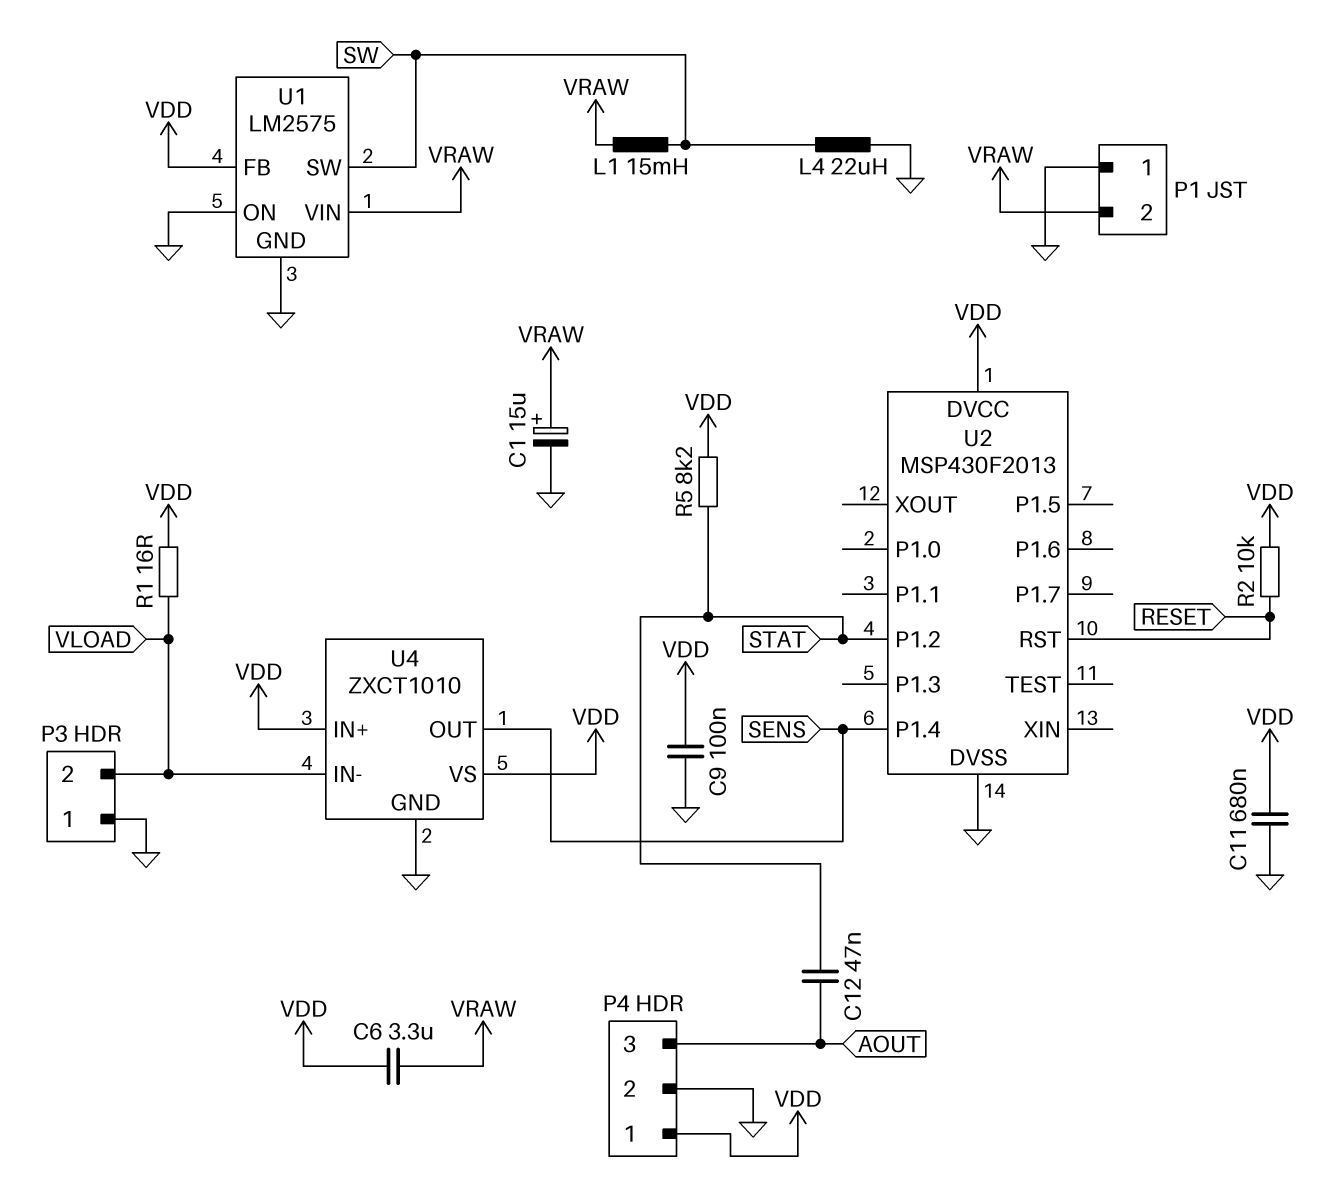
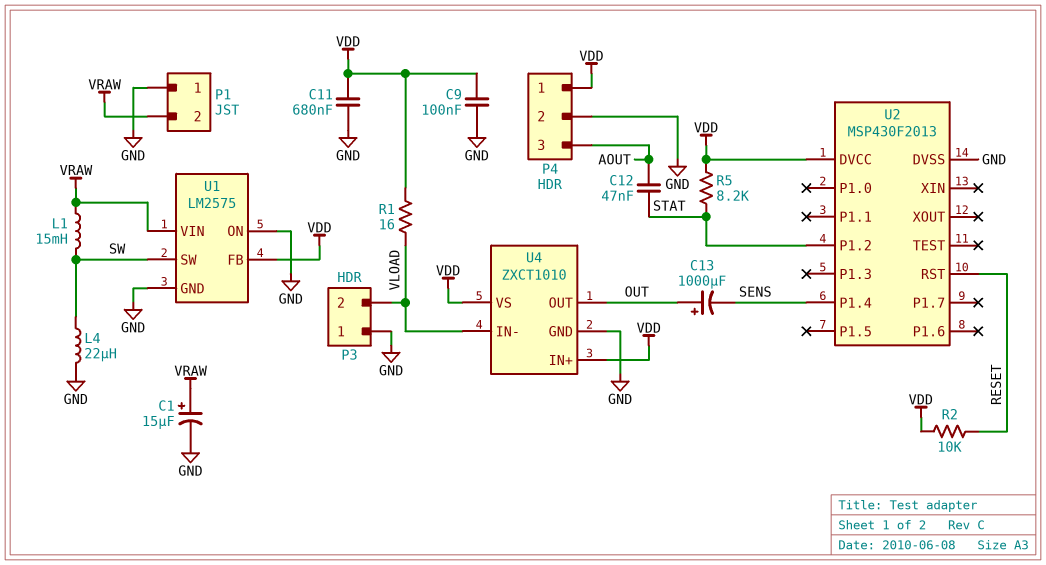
C6: 3.3uF (VDD, VRAW) -> none
C13: none -> 1000uF (plus OUT, minus SENS)
U4 pin OUT: SENS -> OUT

